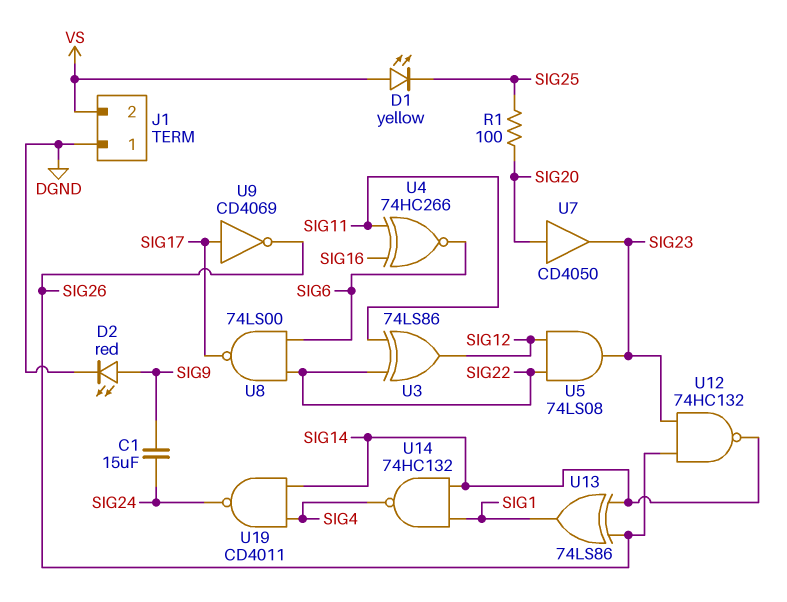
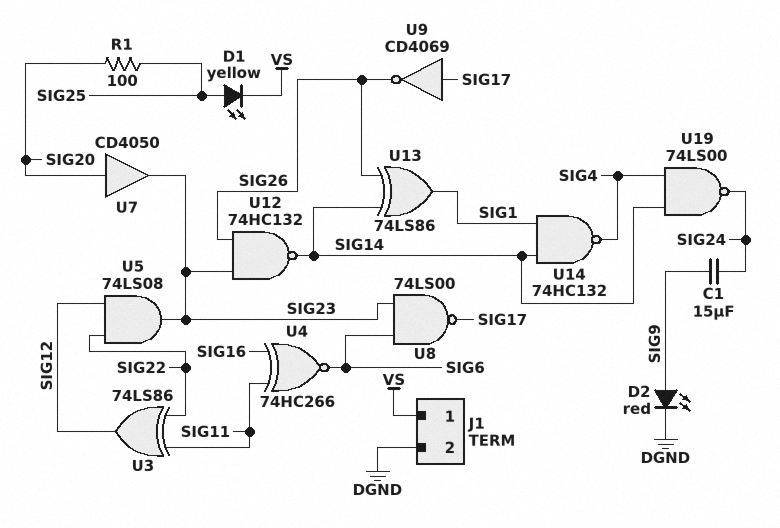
D1: LED yellow (A VS, K SIG25) -> LED yellow (A SIG25, K VS)
J1 pin 1: DGND -> VS
J1 pin 2: VS -> DGND
U8: NAND 74LS00 (in SIG6, in SIG22, out SIG17) -> NAND 74LS00 (in SIG6, in SIG23, out SIG17)
U19: NAND CD4011 (in SIG4, in SIG14, out SIG24) -> NAND 74LS00 (in SIG4, in SIG14, out SIG24)

